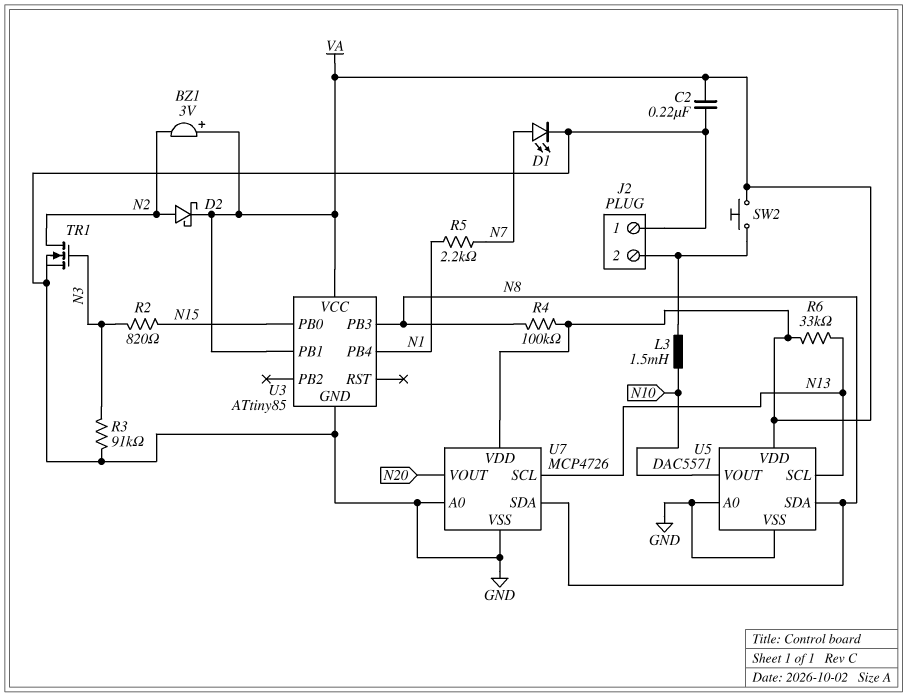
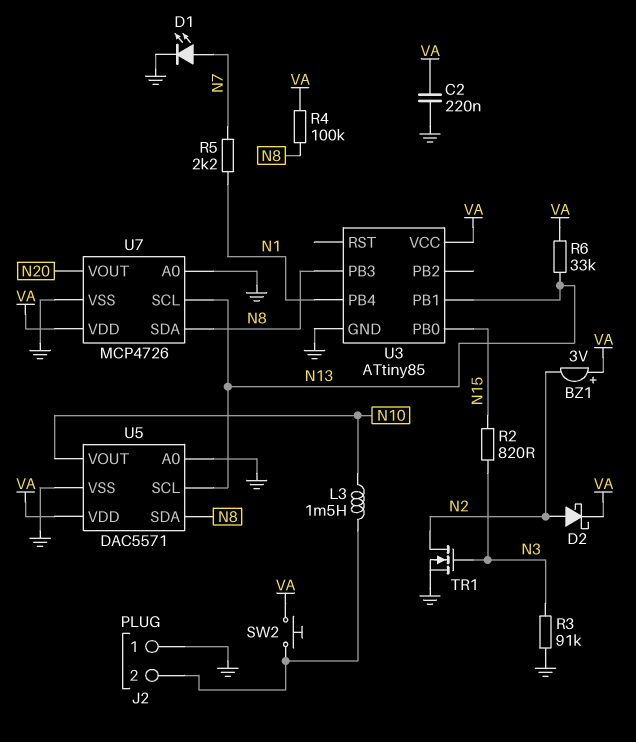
U3 pin PB1: VA -> N13

